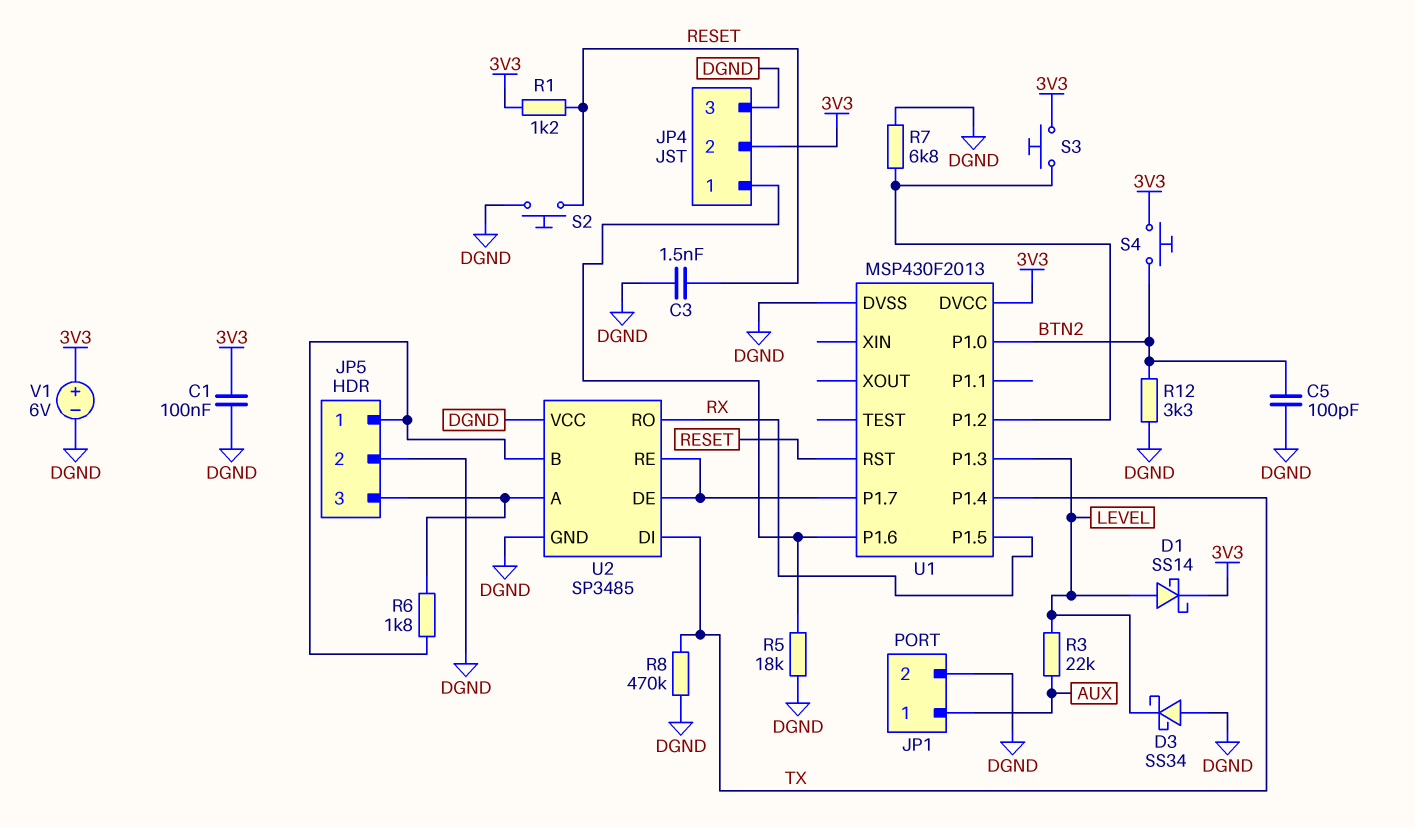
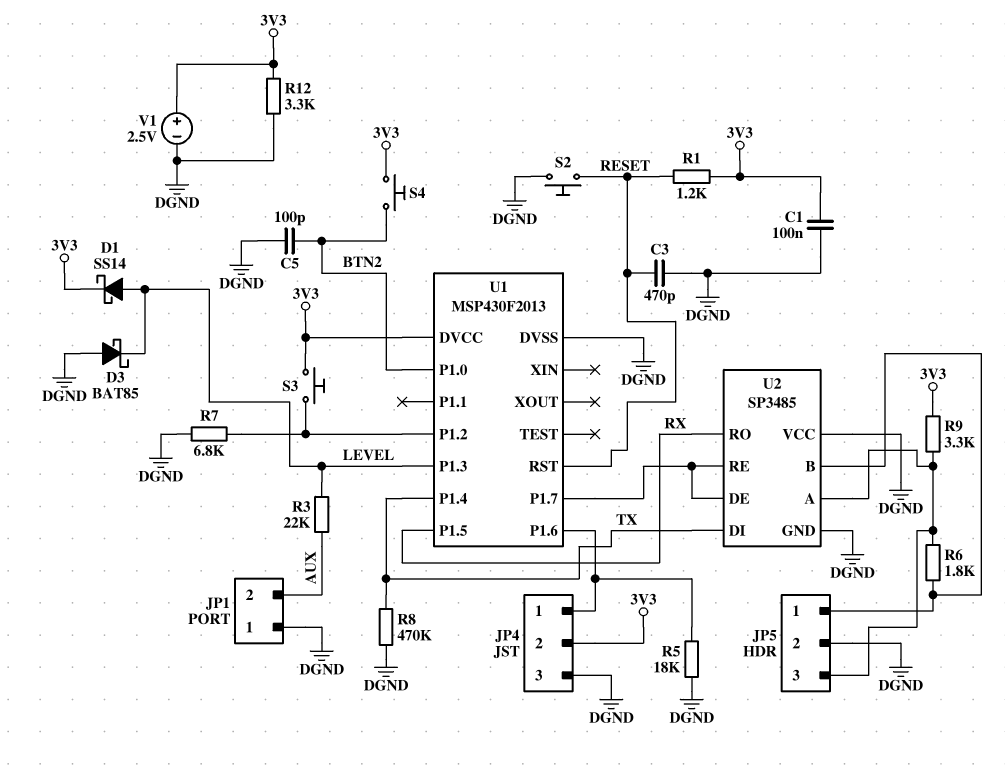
C3: 1.5nF (DGND, RESET) -> 470pF (DGND, RESET)
D3: schottky SS34 (A DGND, K LEVEL) -> schottky BAT85 (A DGND, K LEVEL)
JP1 pin 1: AUX -> DGND
JP1 pin 2: DGND -> AUX
R9: none -> 3.3k (3V3, JP5/3)
R12: 3.3k (BTN2, DGND) -> 3.3k (3V3, DGND)
V1: 6V (plus 3V3, minus DGND) -> 2.5V (plus 3V3, minus DGND)

